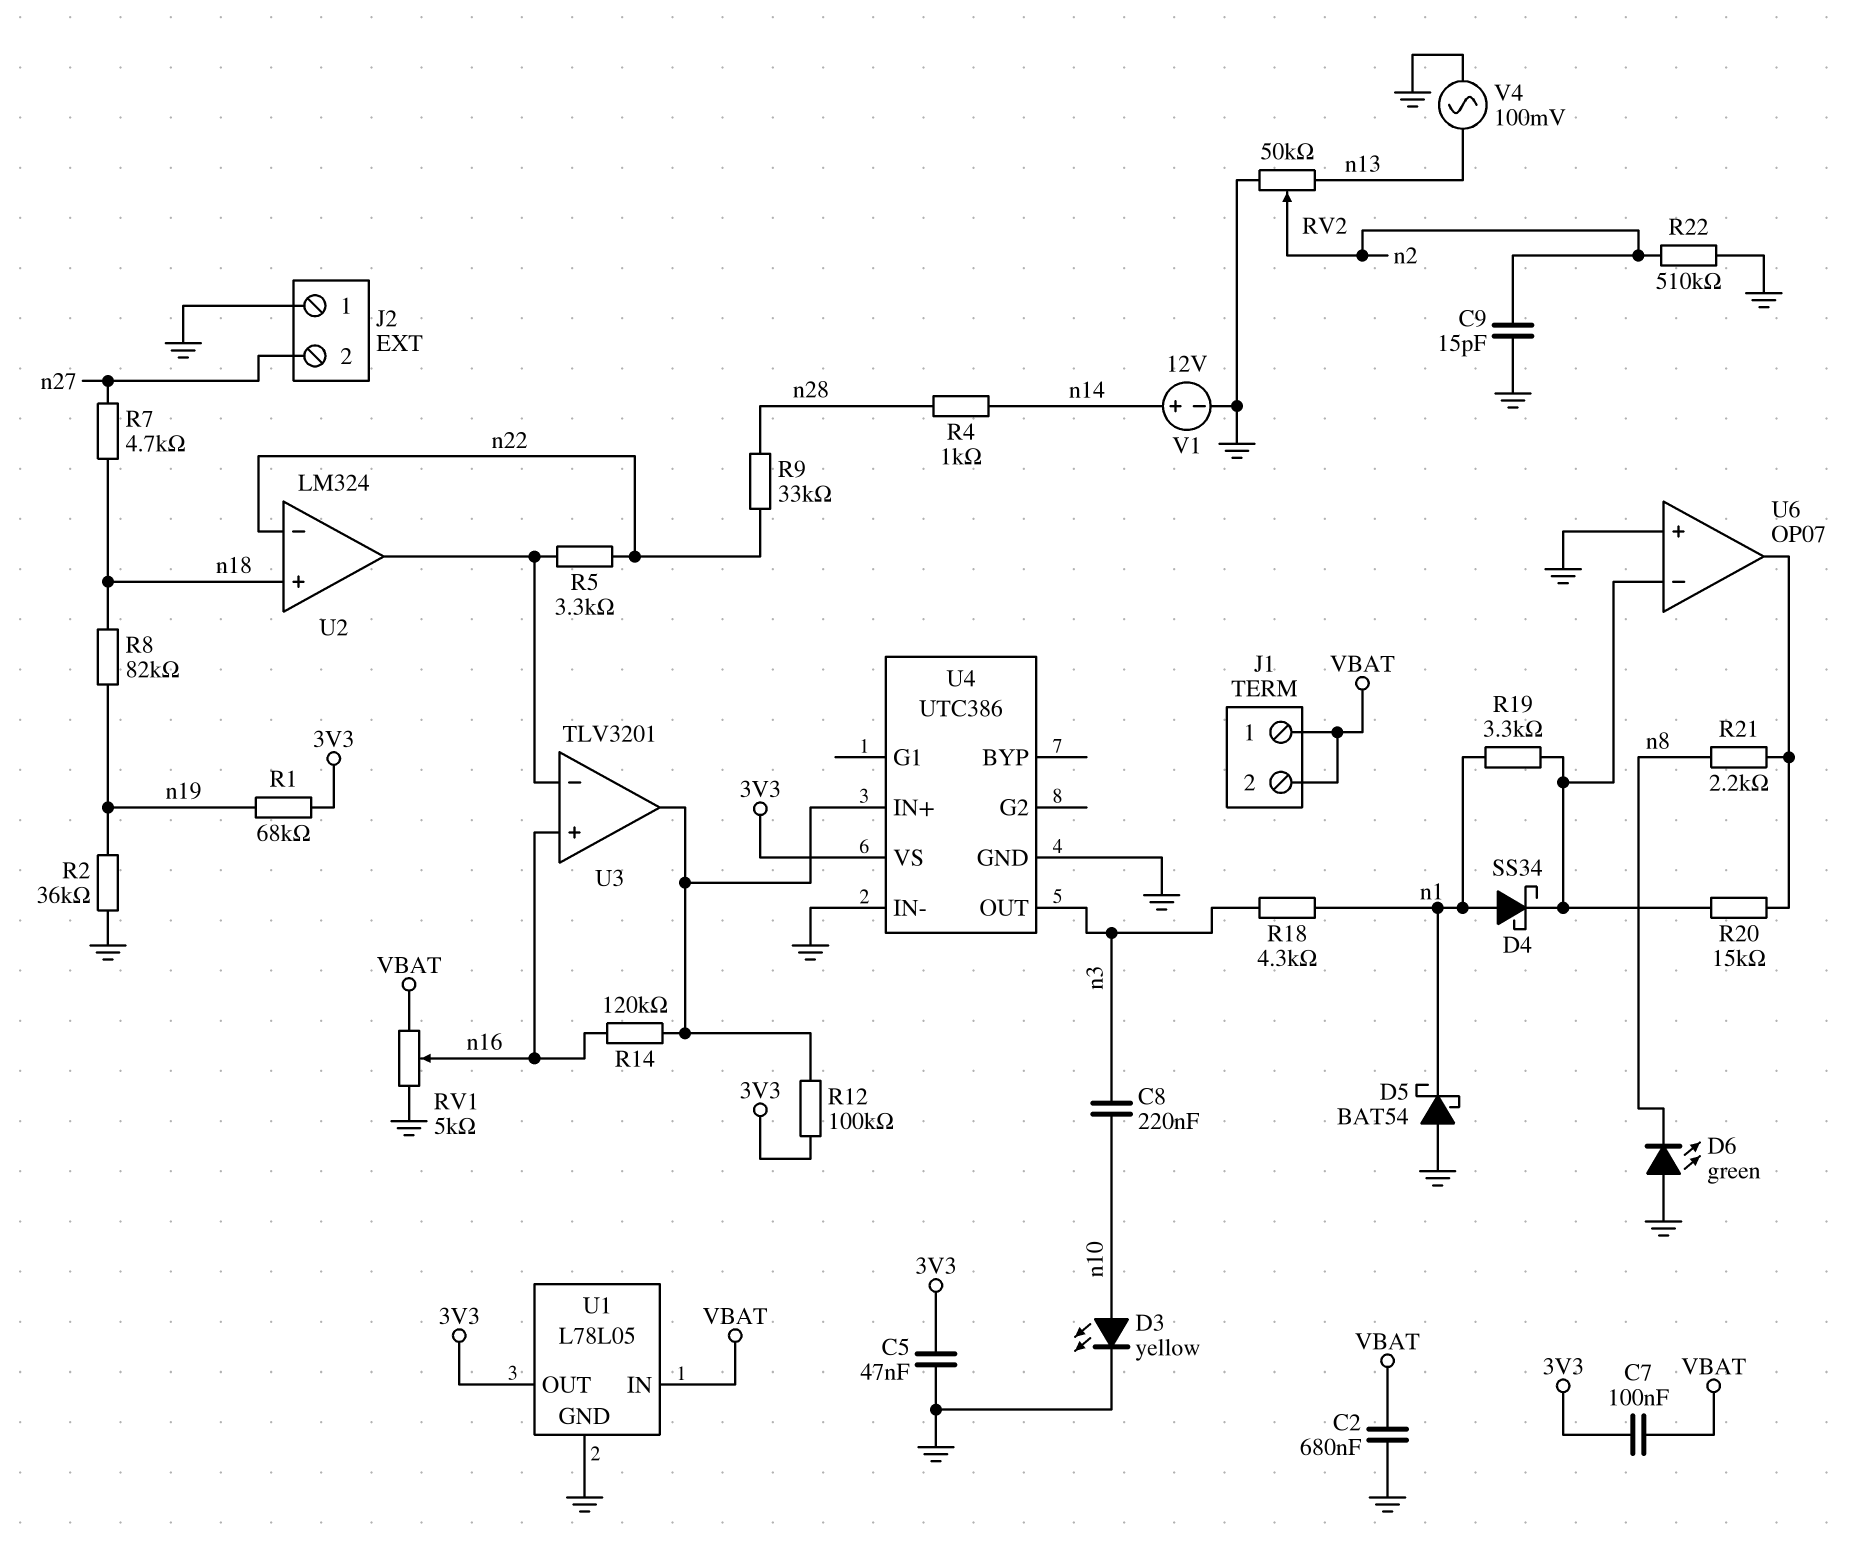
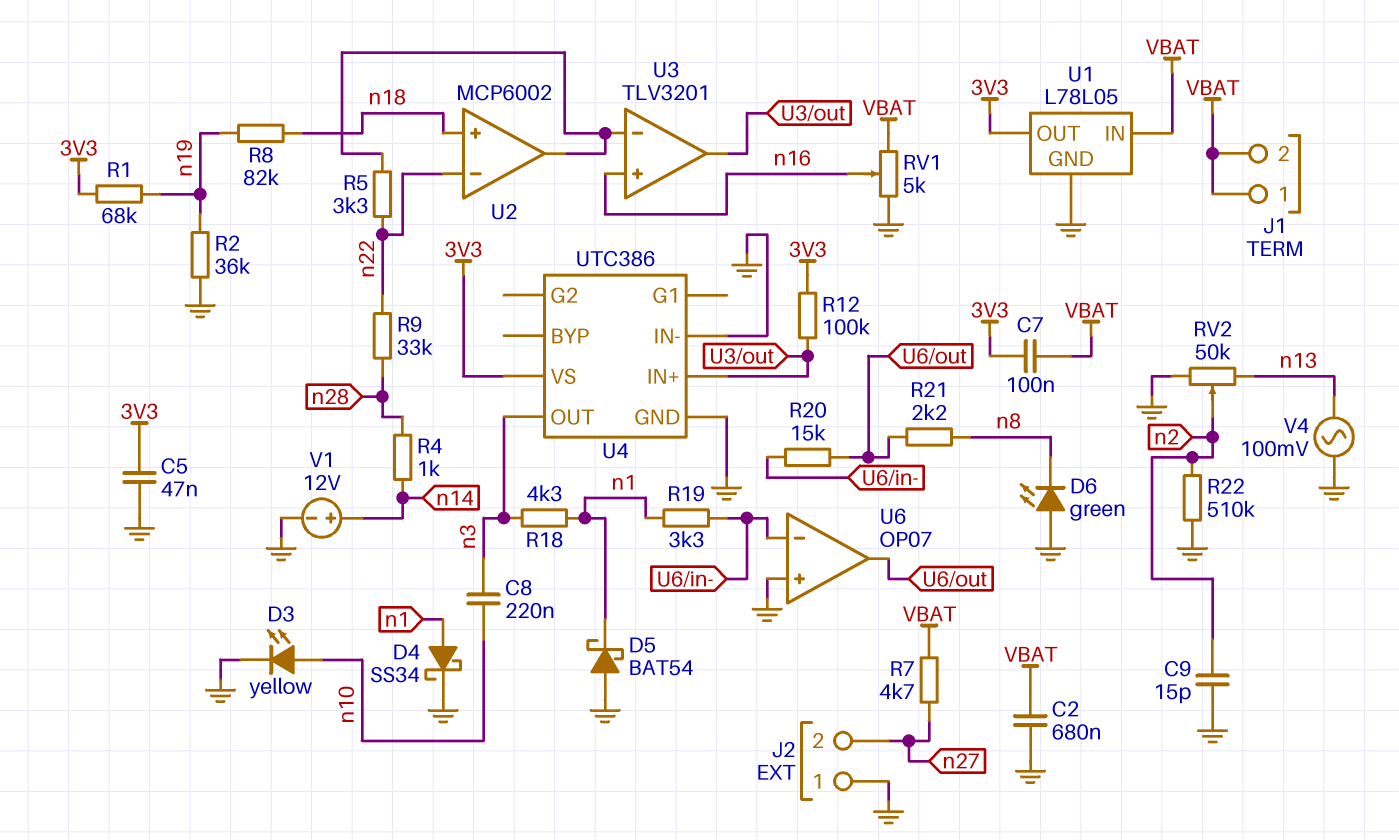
D4: schottky SS34 (A n1, K U6/in-) -> schottky SS34 (A n1, K GND)
R7: 4.7k (n18, n27) -> 4.7k (VBAT, n27)
R14: 120k (U3/out, n16) -> none
U2: LM324 -> MCP6002

